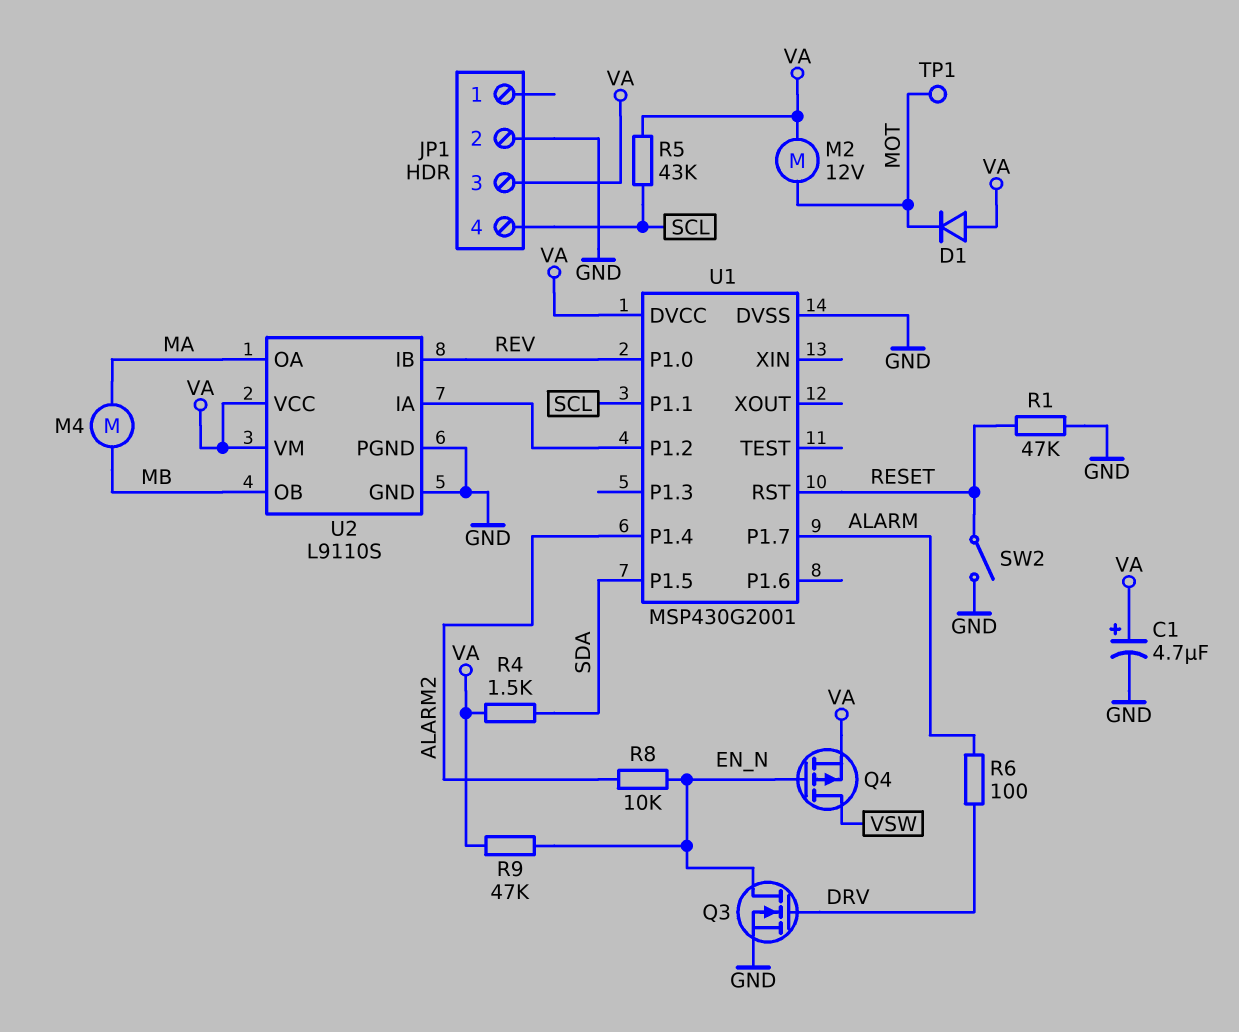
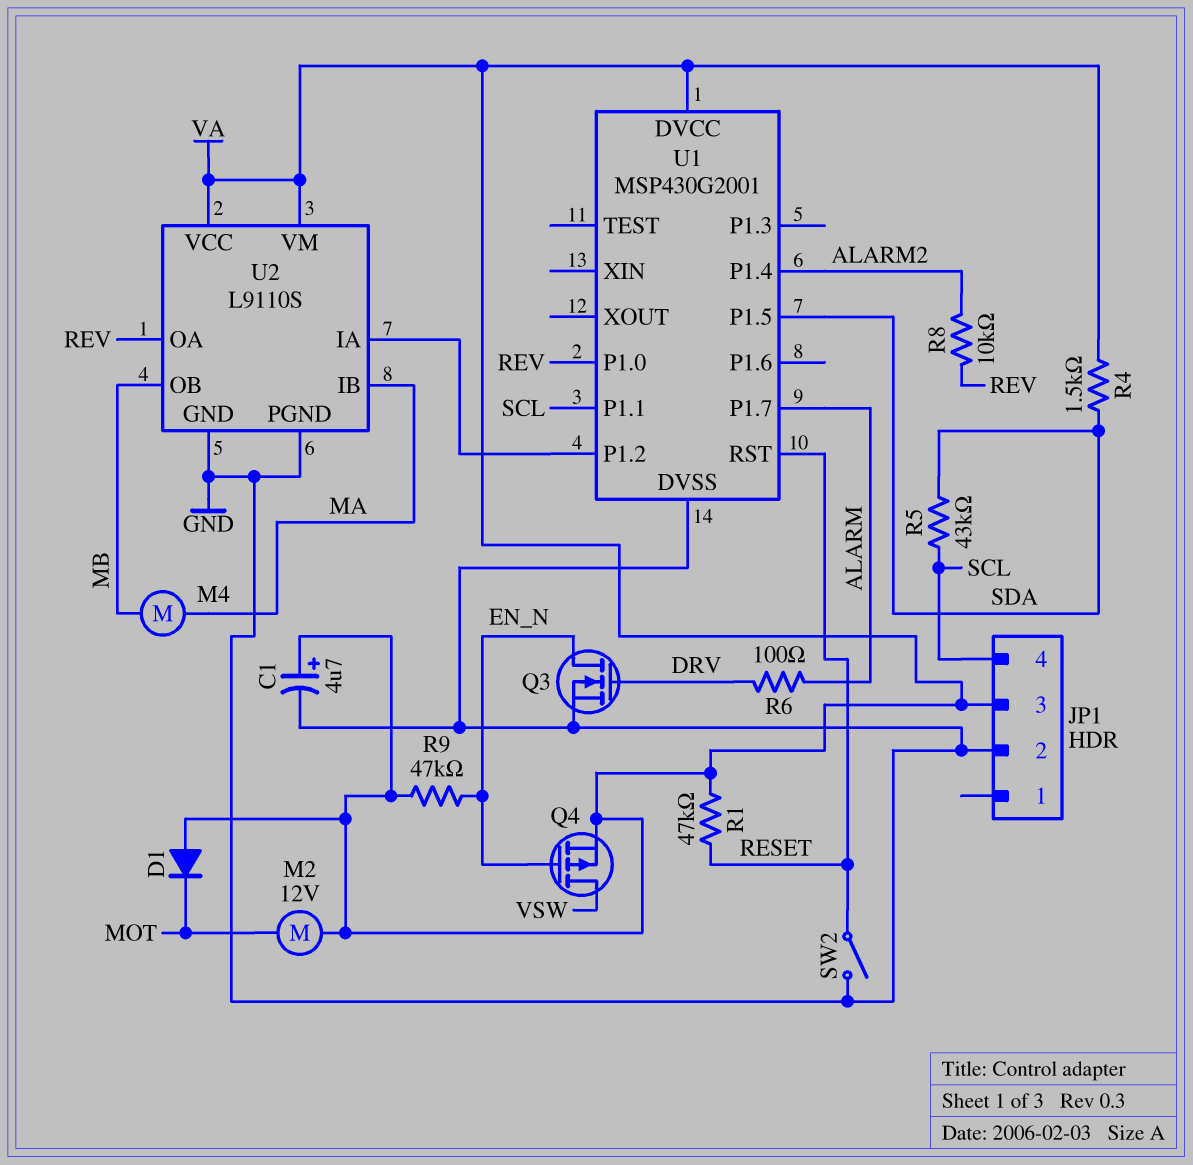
R1: 47k (GND, RESET) -> 47k (RESET, VA)
R5: 43k (SCL, VA) -> 43k (SCL, SDA)
R8: 10k (ALARM2, EN_N) -> 10k (ALARM2, REV)
TP1: test point (MOT) -> none
U2 pin IB: REV -> MA
U2 pin OA: MA -> REV

